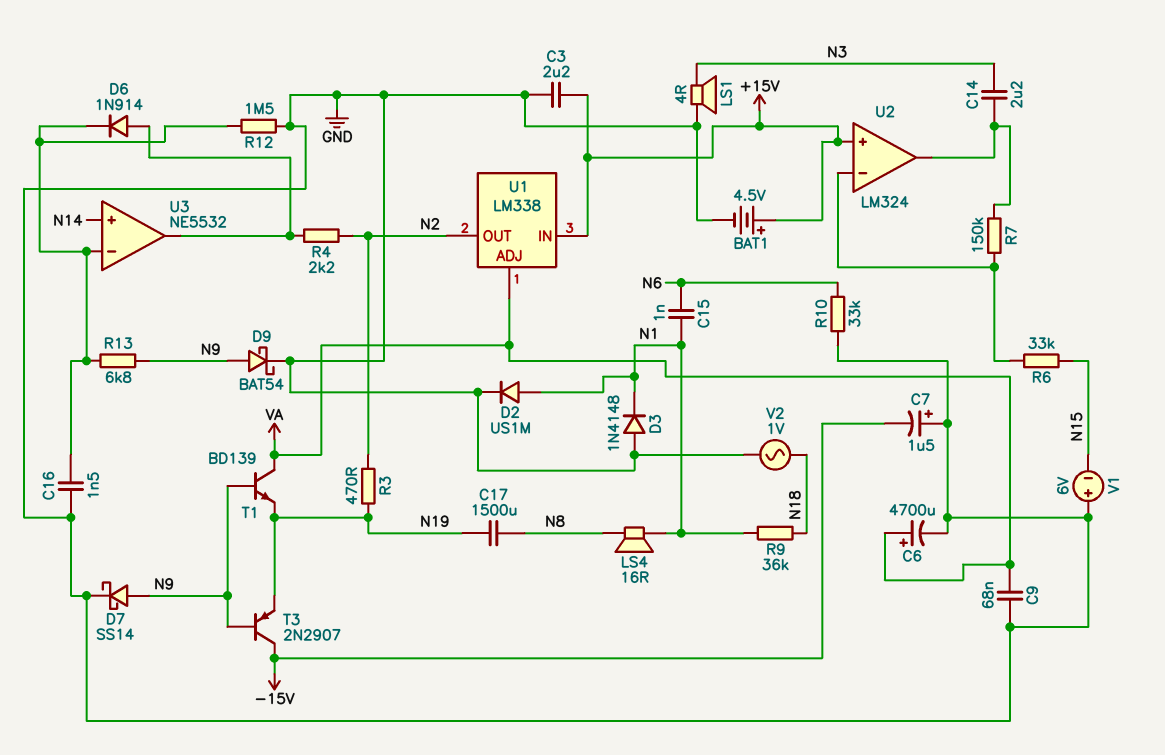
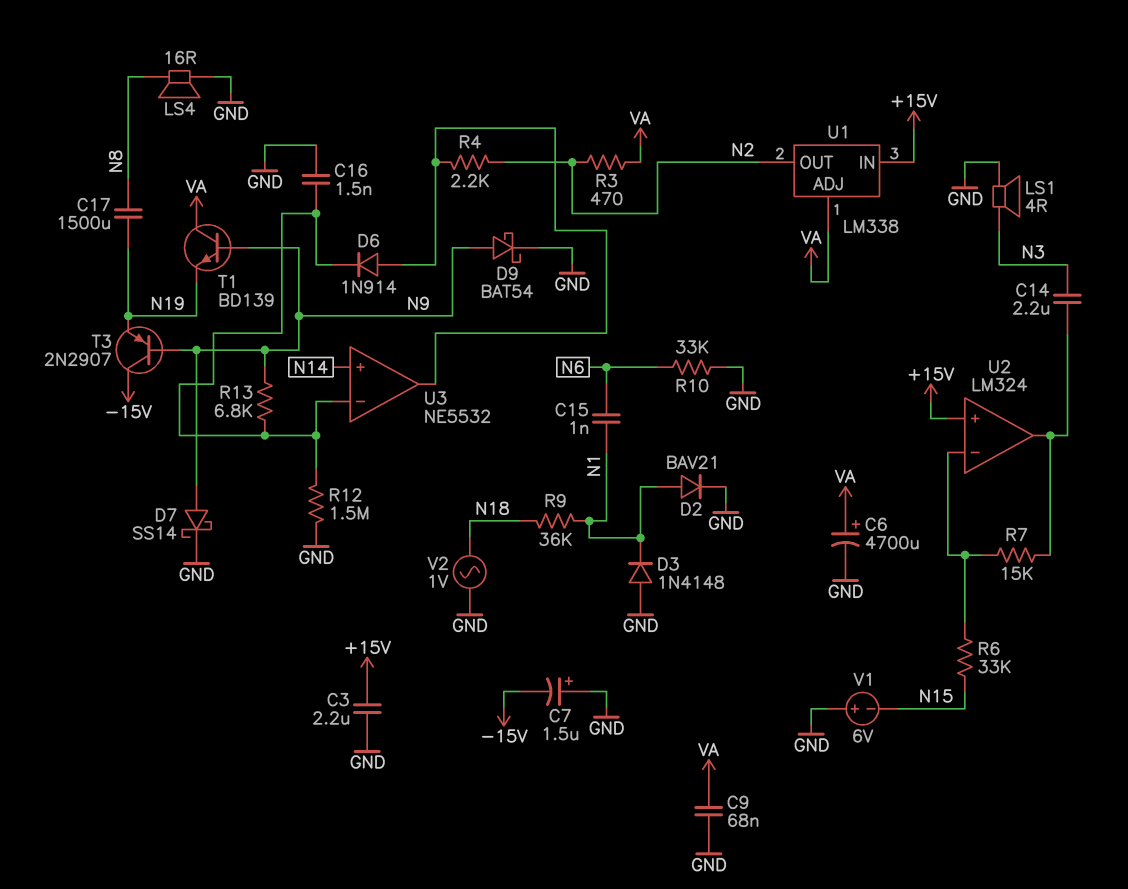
BAT1: 4.5V (plus +15V, minus GND) -> none
D2: diode US1M (A N1, K GND) -> diode BAV21 (A N1, K GND)
LS4: speaker 16R (N1, N8) -> speaker 16R (GND, N8)
R3: 470 (N2, N19) -> 470 (N2, VA)
R7: 150k (U2/in-, U2/out) -> 15k (U2/in-, U2/out)

